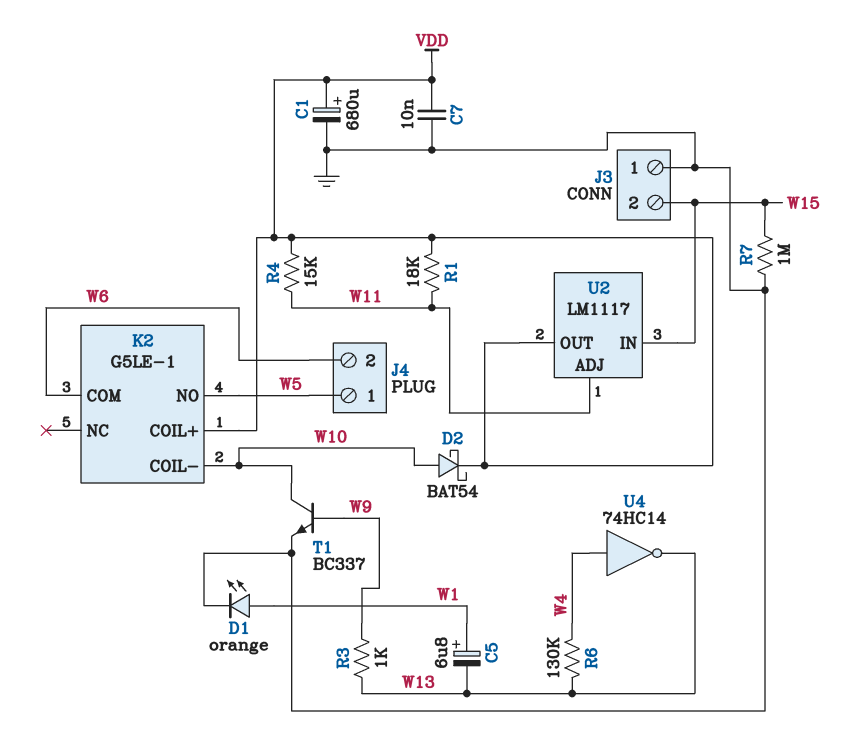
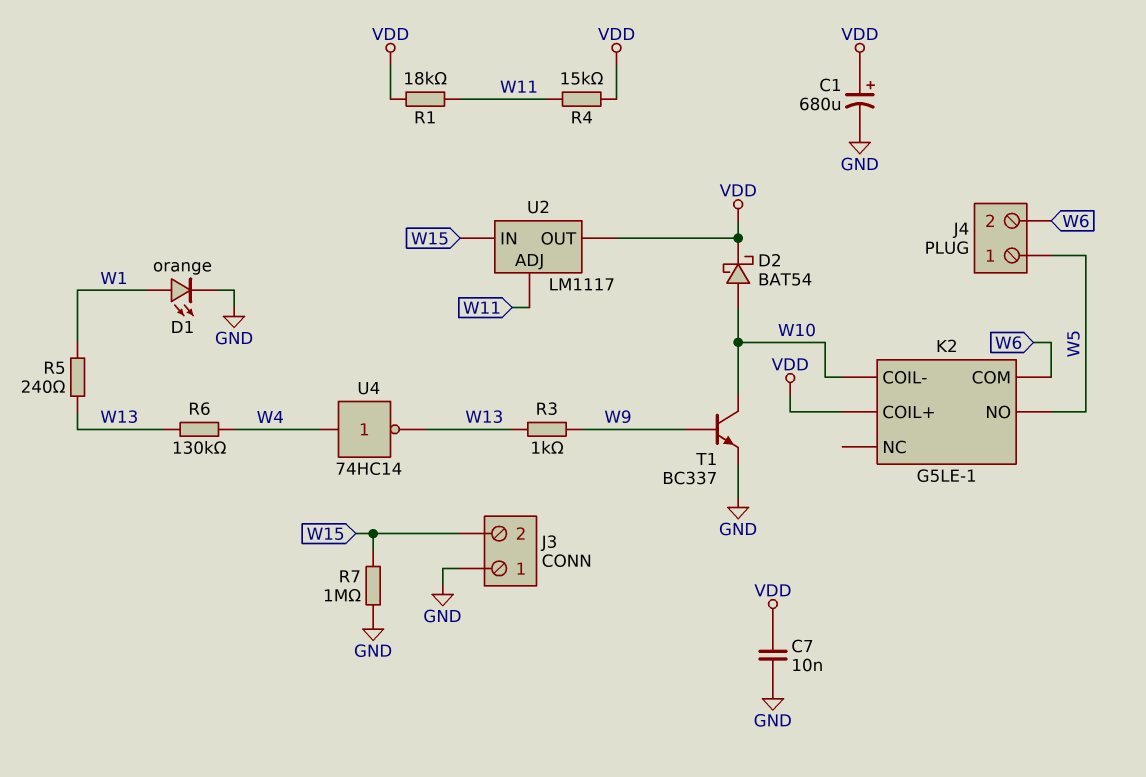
C5: 6.8uF (plus W1, minus W13) -> none
R5: none -> 240 (W1, W13)

